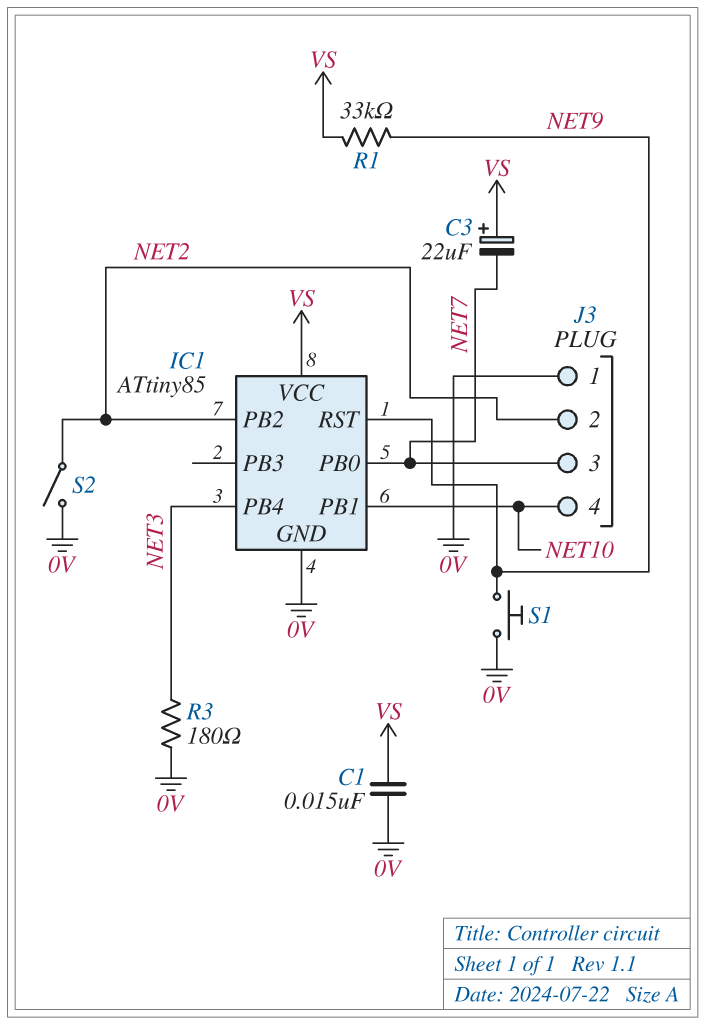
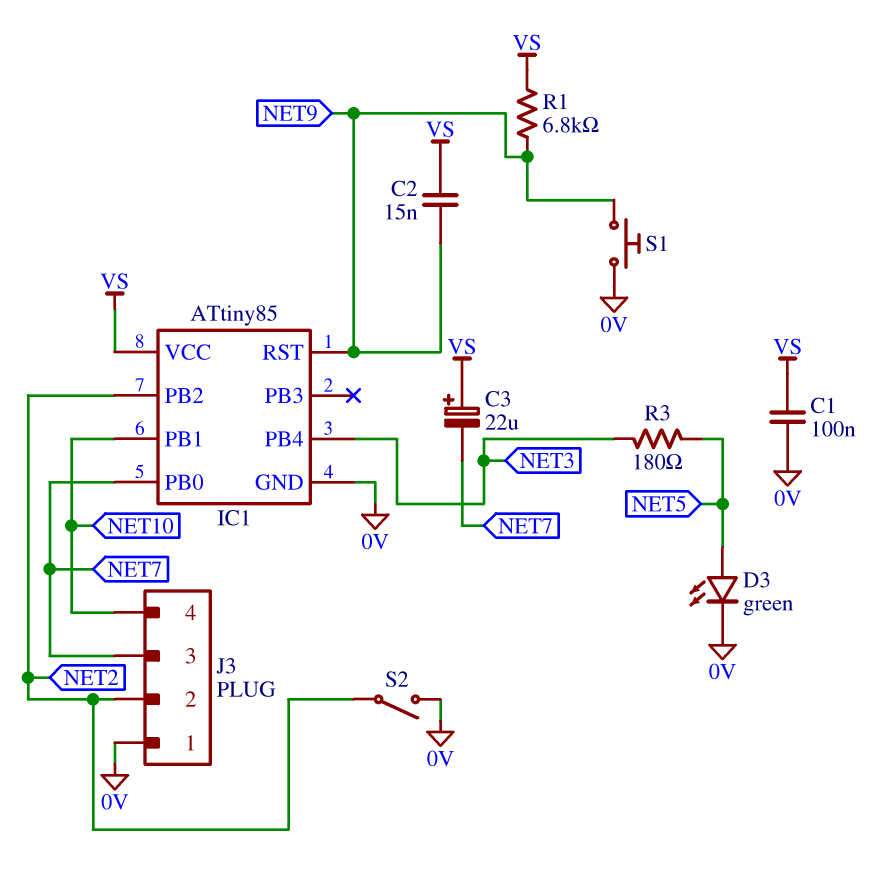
C1: 15nF (0V, VS) -> 100nF (0V, VS)
C2: none -> 15nF (NET9, VS)
D3: none -> LED green (A NET5, K 0V)
R1: 33k (NET9, VS) -> 6.8k (NET9, VS)
R3: 180 (0V, NET3) -> 180 (NET3, NET5)

